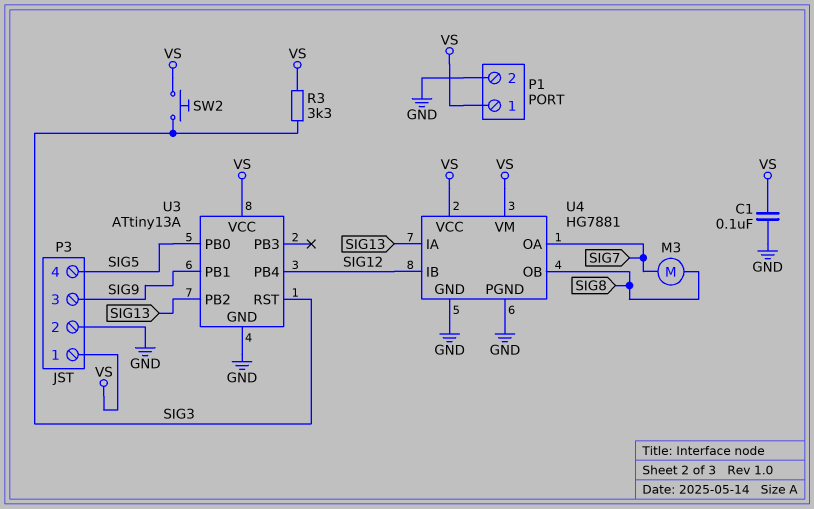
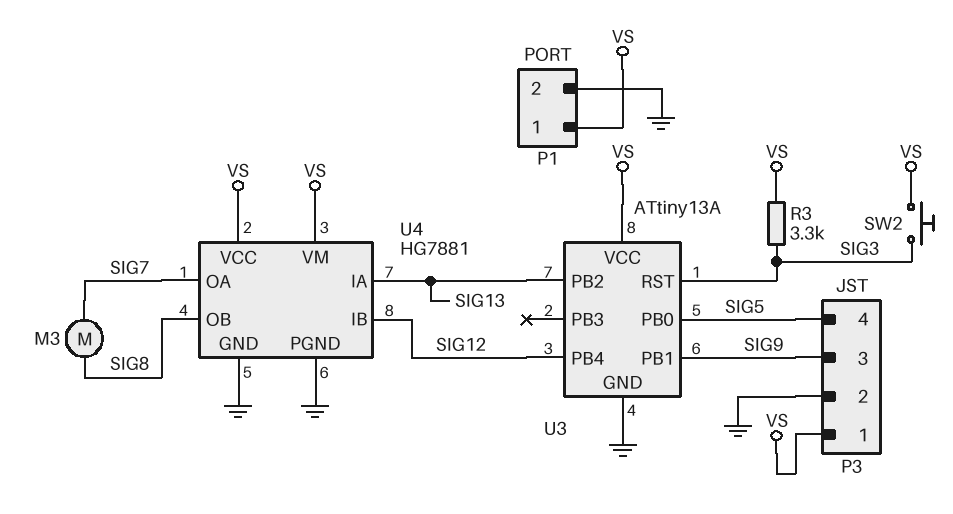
C1: 100nF (GND, VS) -> none

